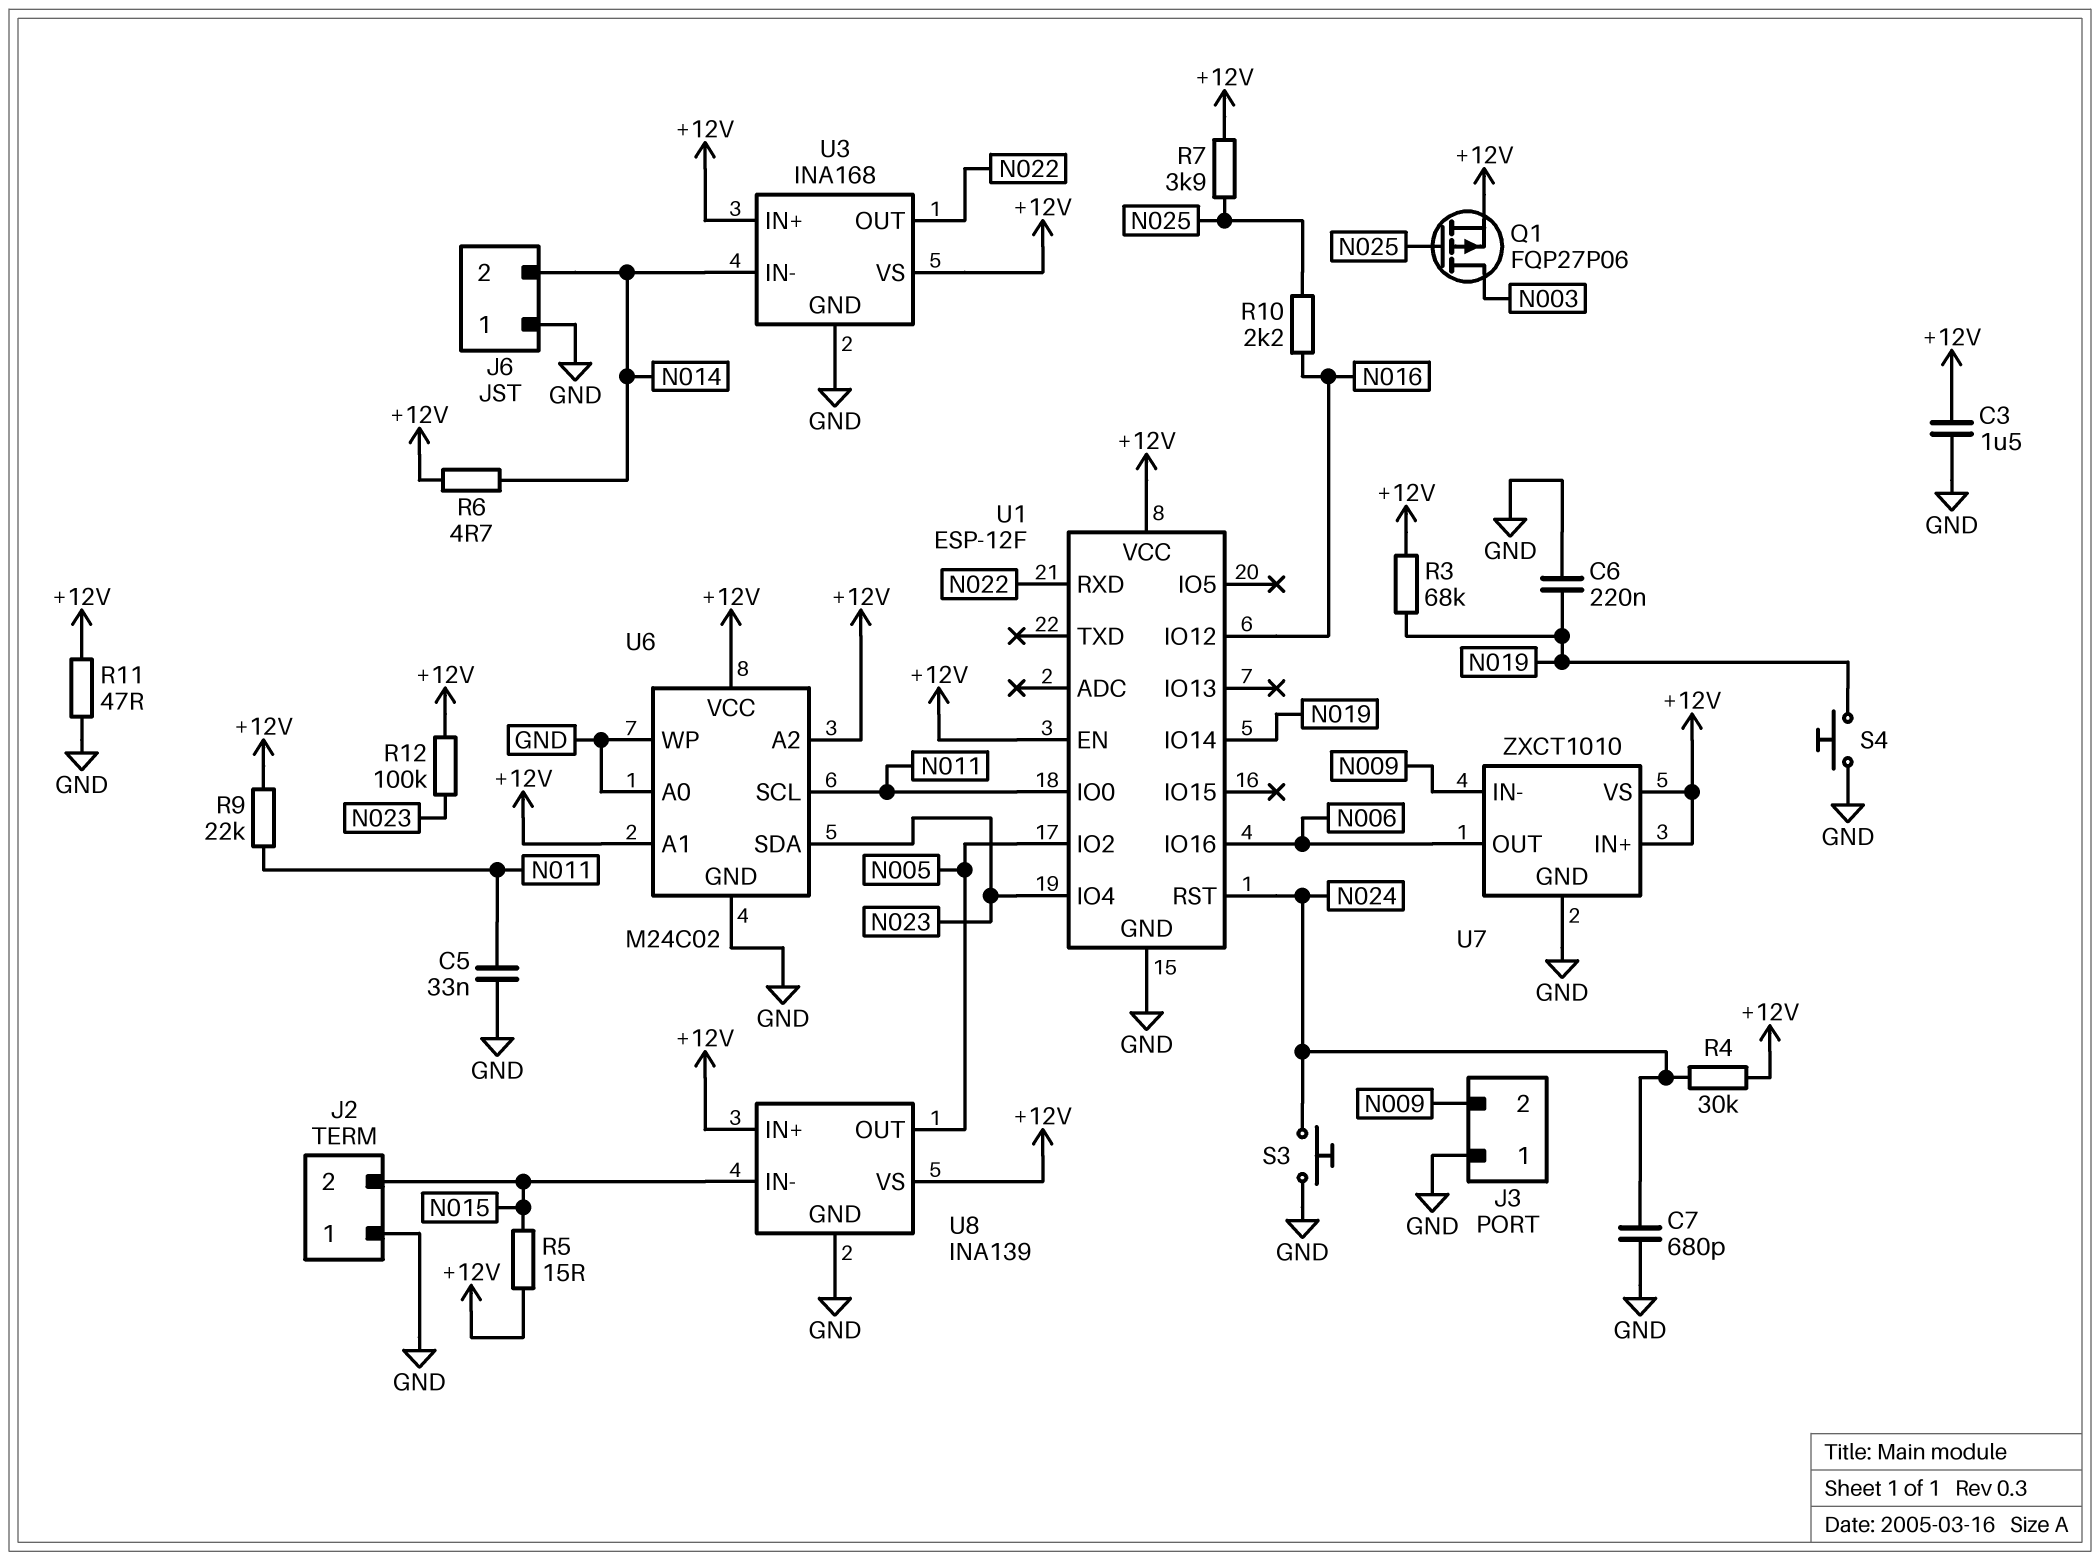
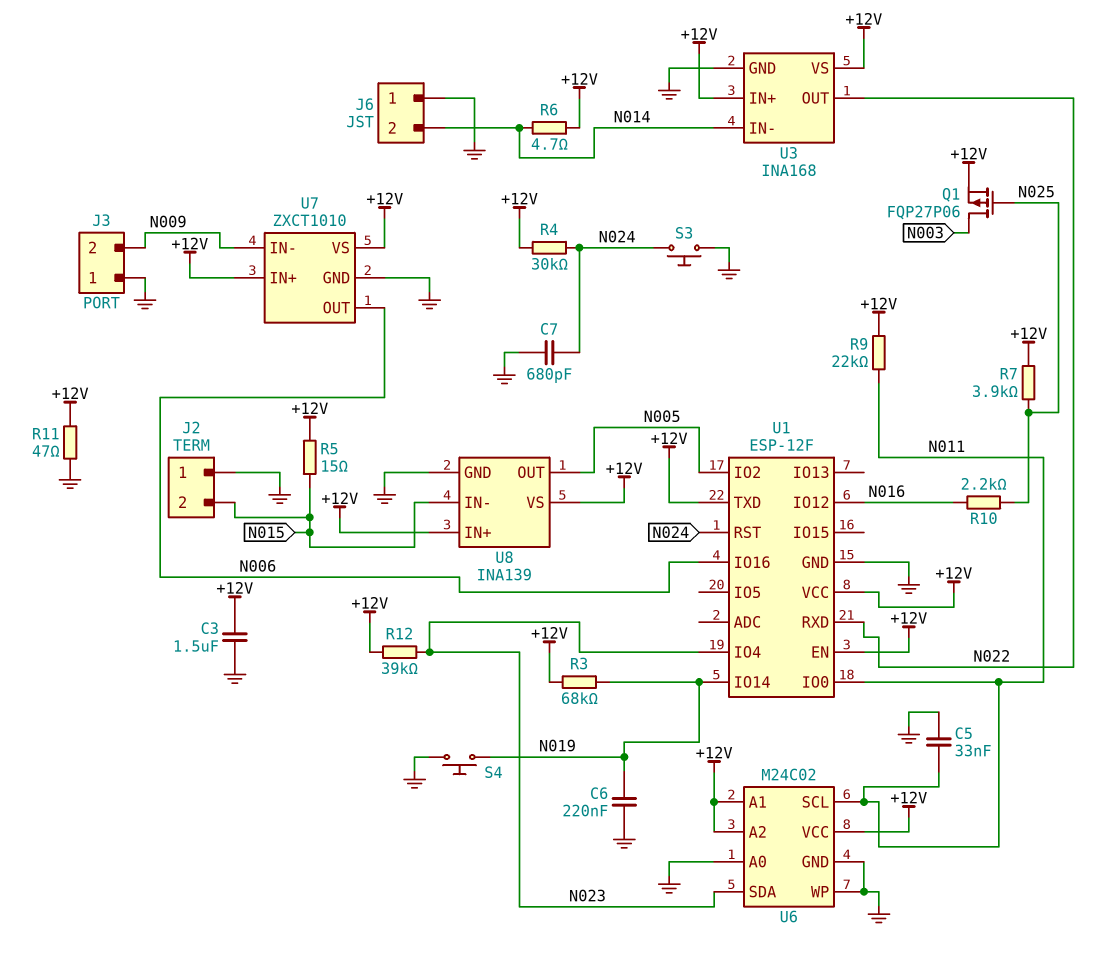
R12: 100k (+12V, N023) -> 39k (+12V, N023)
U1 pin TXD: none -> +12V

